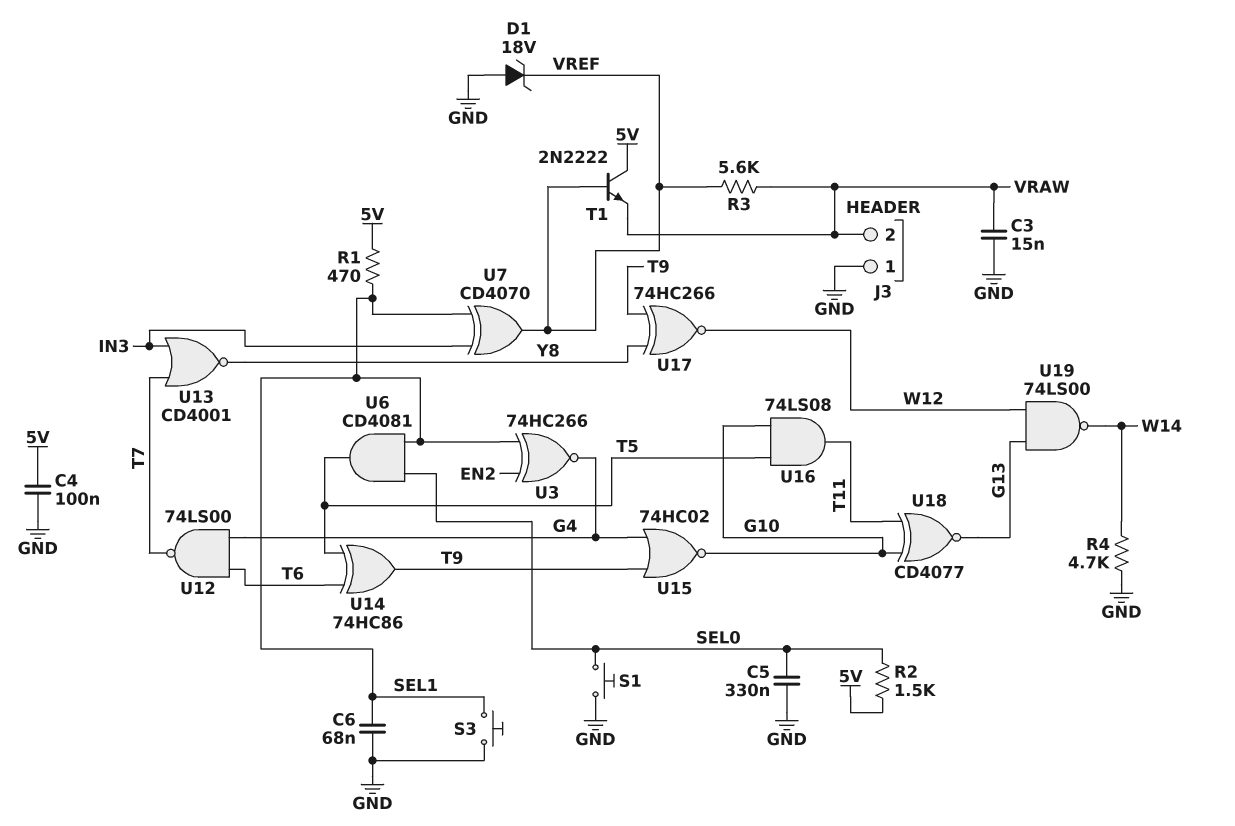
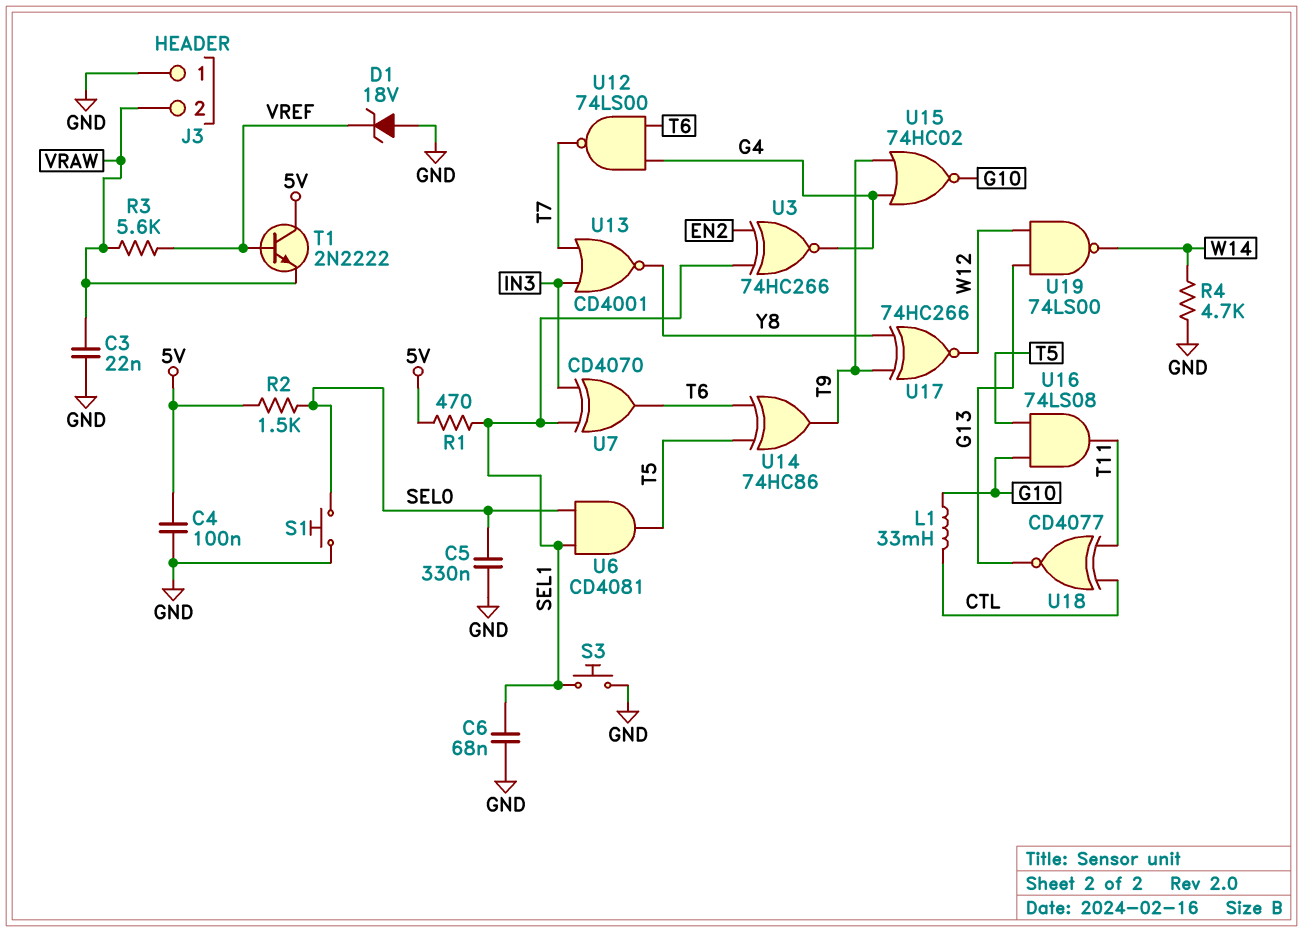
C3: 15nF (GND, VRAW) -> 22nF (GND, VRAW)
L1: none -> 33mH (CTL, G10)
U7: XOR CD4070 (in IN3, in SEL1, out VREF) -> XOR CD4070 (in IN3, in SEL1, out T6)
U18: XNOR CD4077 (in G10, in T11, out G13) -> XNOR CD4077 (in CTL, in T11, out G13)

